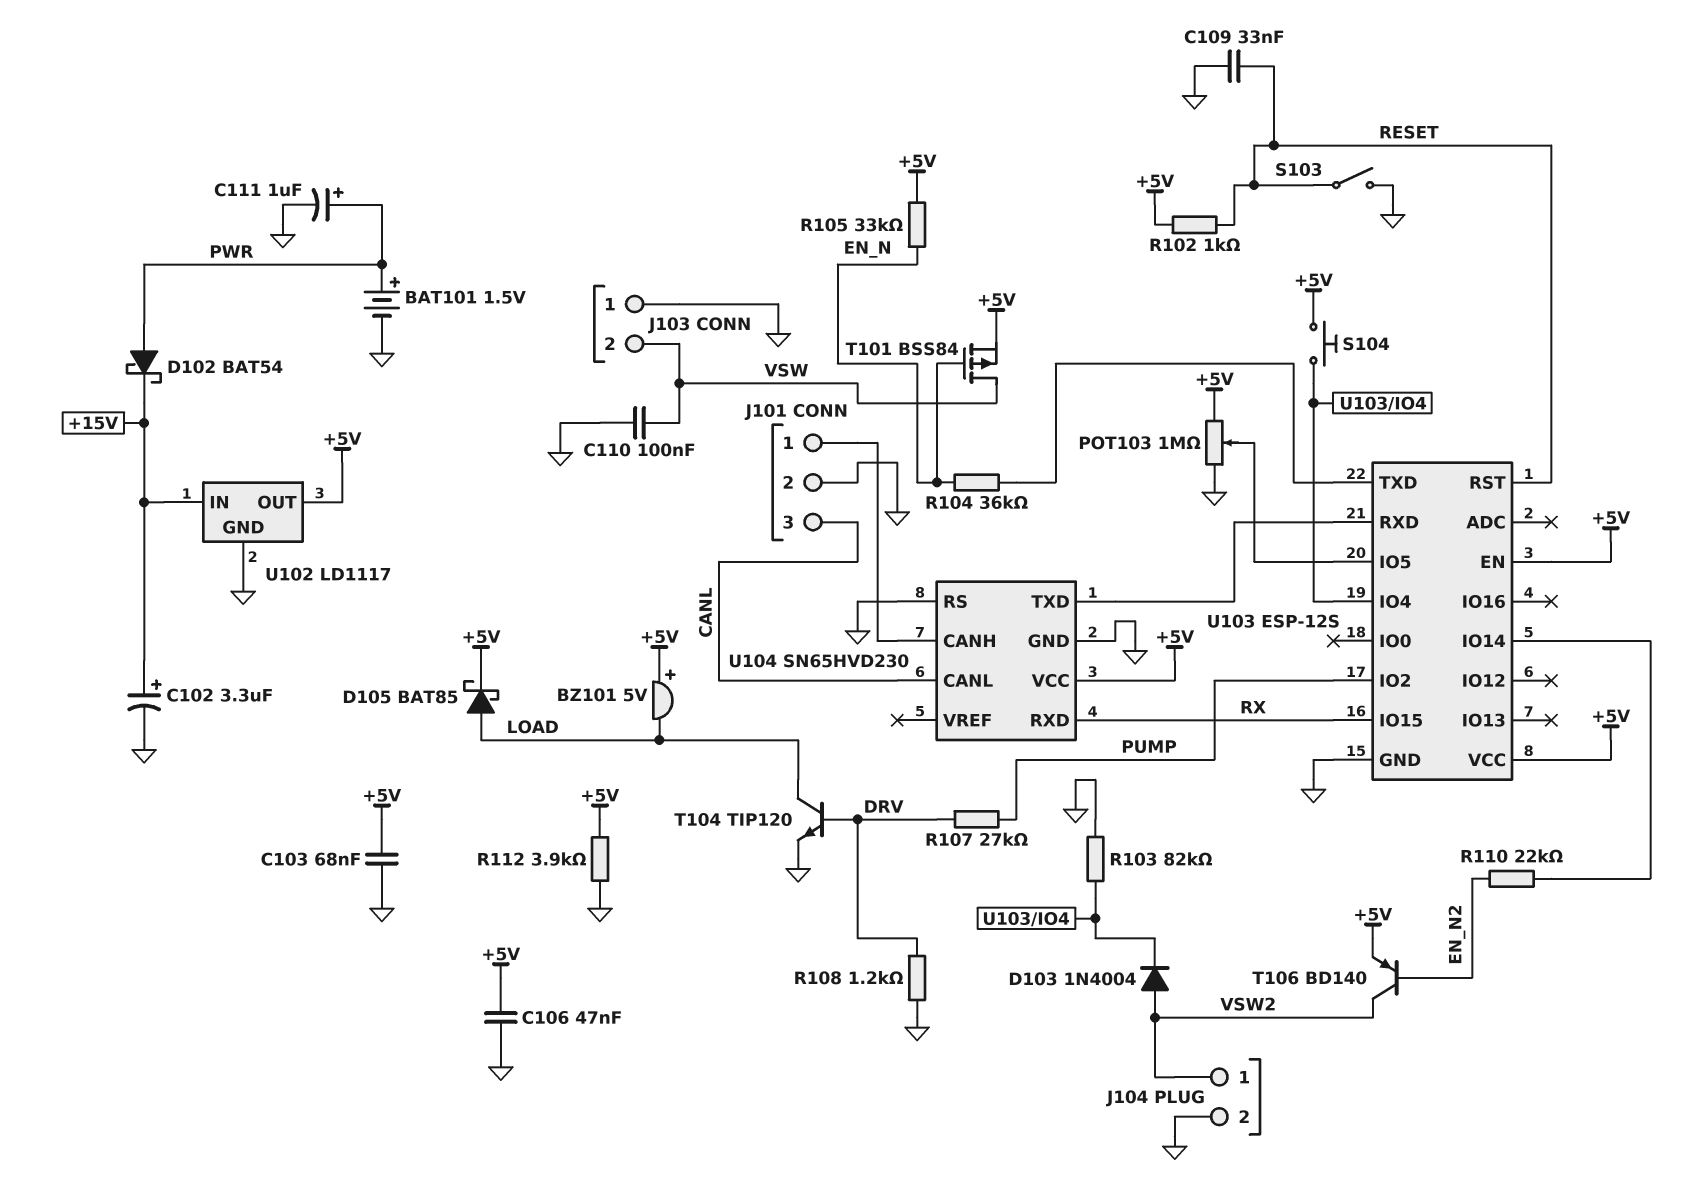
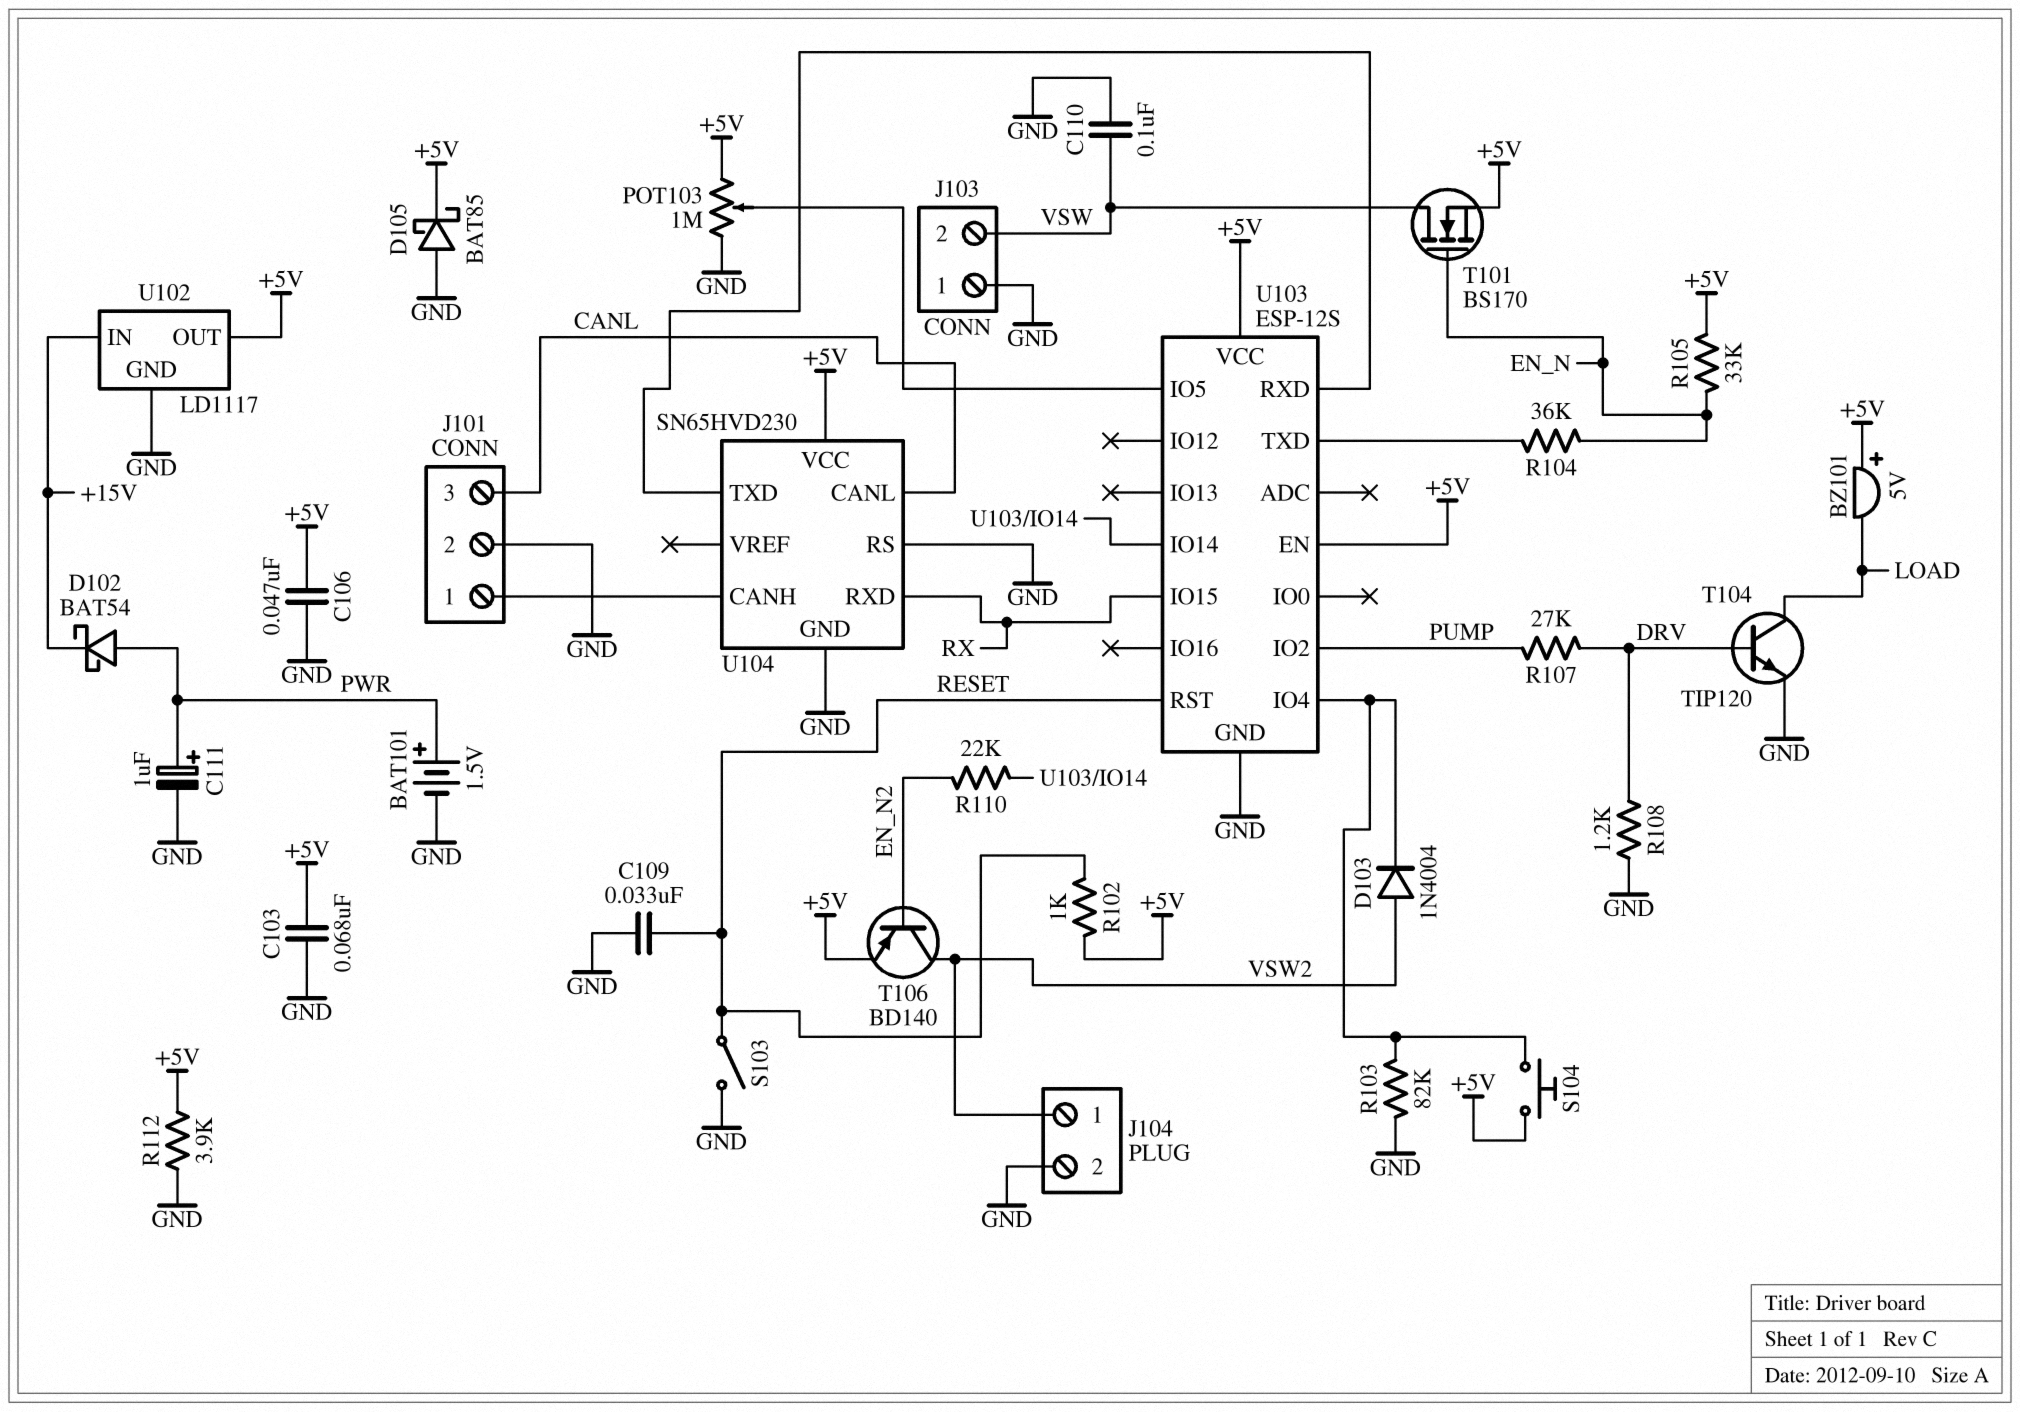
C102: 3.3uF (plus +15V, minus GND) -> none
D105: schottky BAT85 (A LOAD, K +5V) -> schottky BAT85 (A GND, K +5V)
T101: PMOS BSS84 (G EN_N, D VSW, S +5V) -> NMOS BS170 (G EN_N, D VSW, S +5V)

